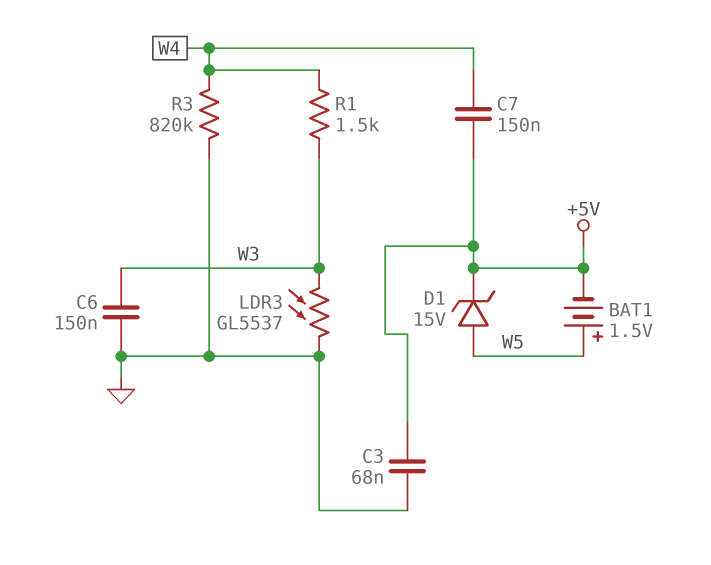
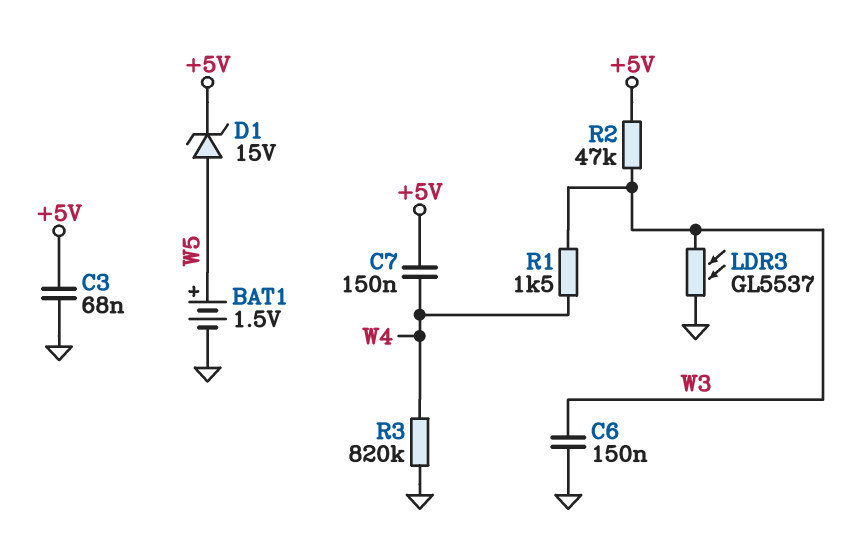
BAT1: 1.5V (plus W5, minus +5V) -> 1.5V (plus W5, minus GND)
R2: none -> 47k (+5V, W3)

